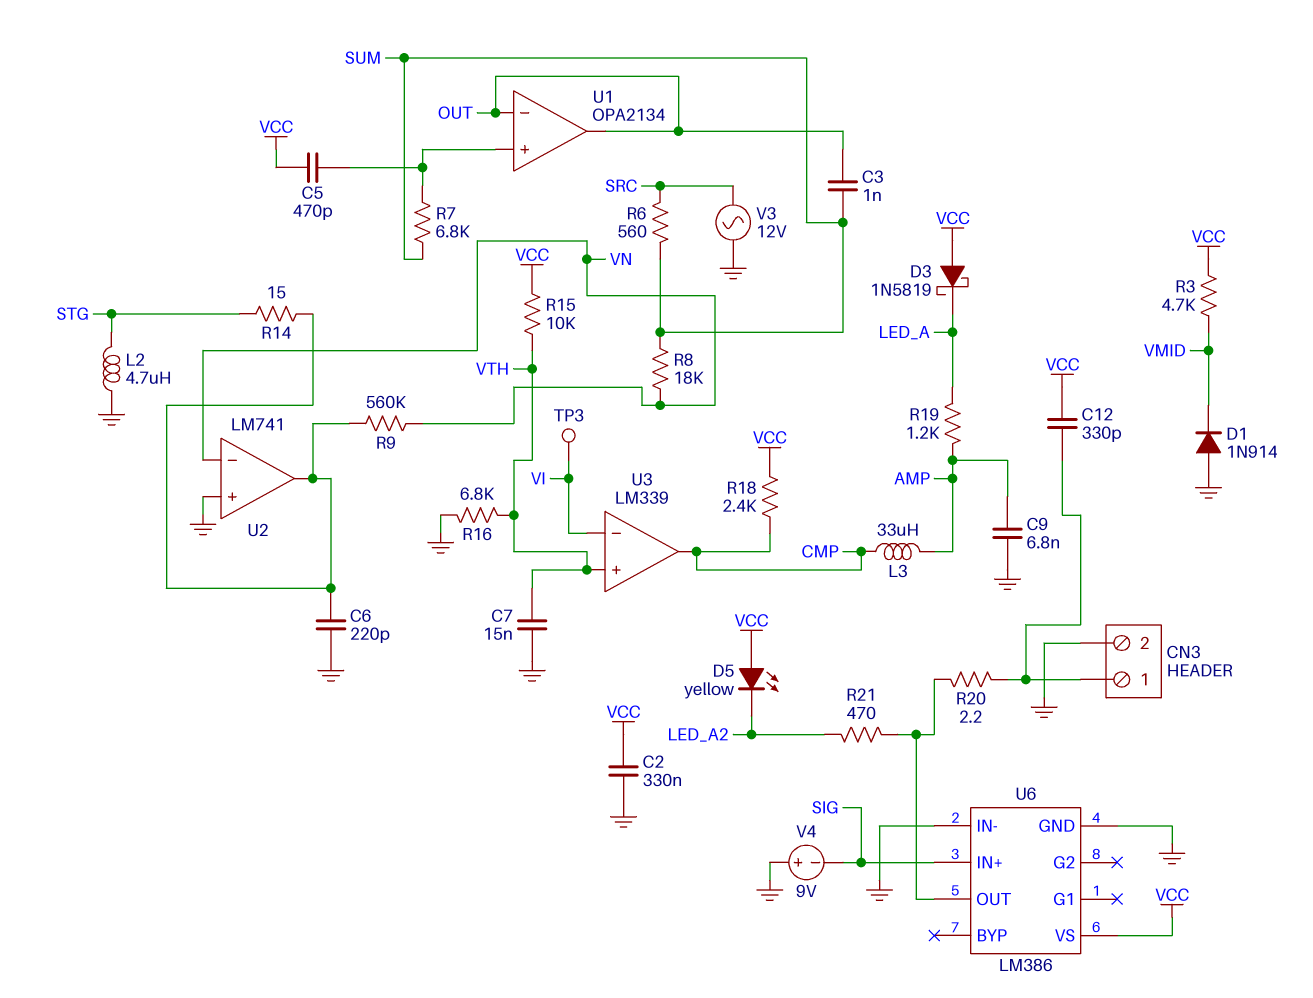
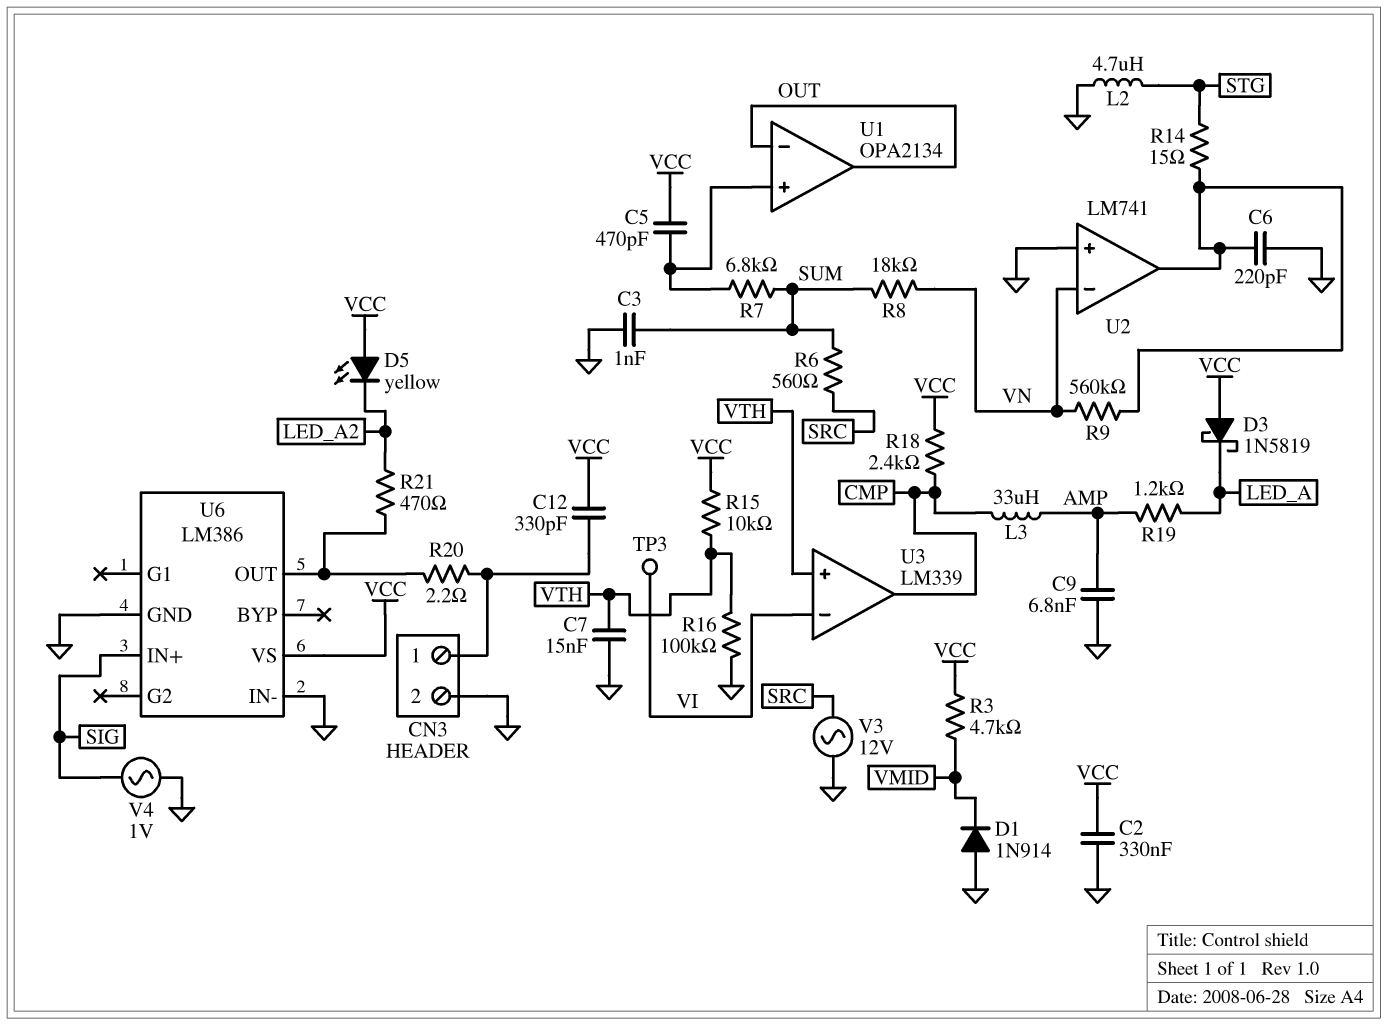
C3: 1nF (OUT, SUM) -> 1nF (GND, SUM)
R16: 6.8k (GND, VTH) -> 100k (GND, VTH)
V4: 9V (plus GND, minus SIG) -> AC 1V (GND, SIG)

